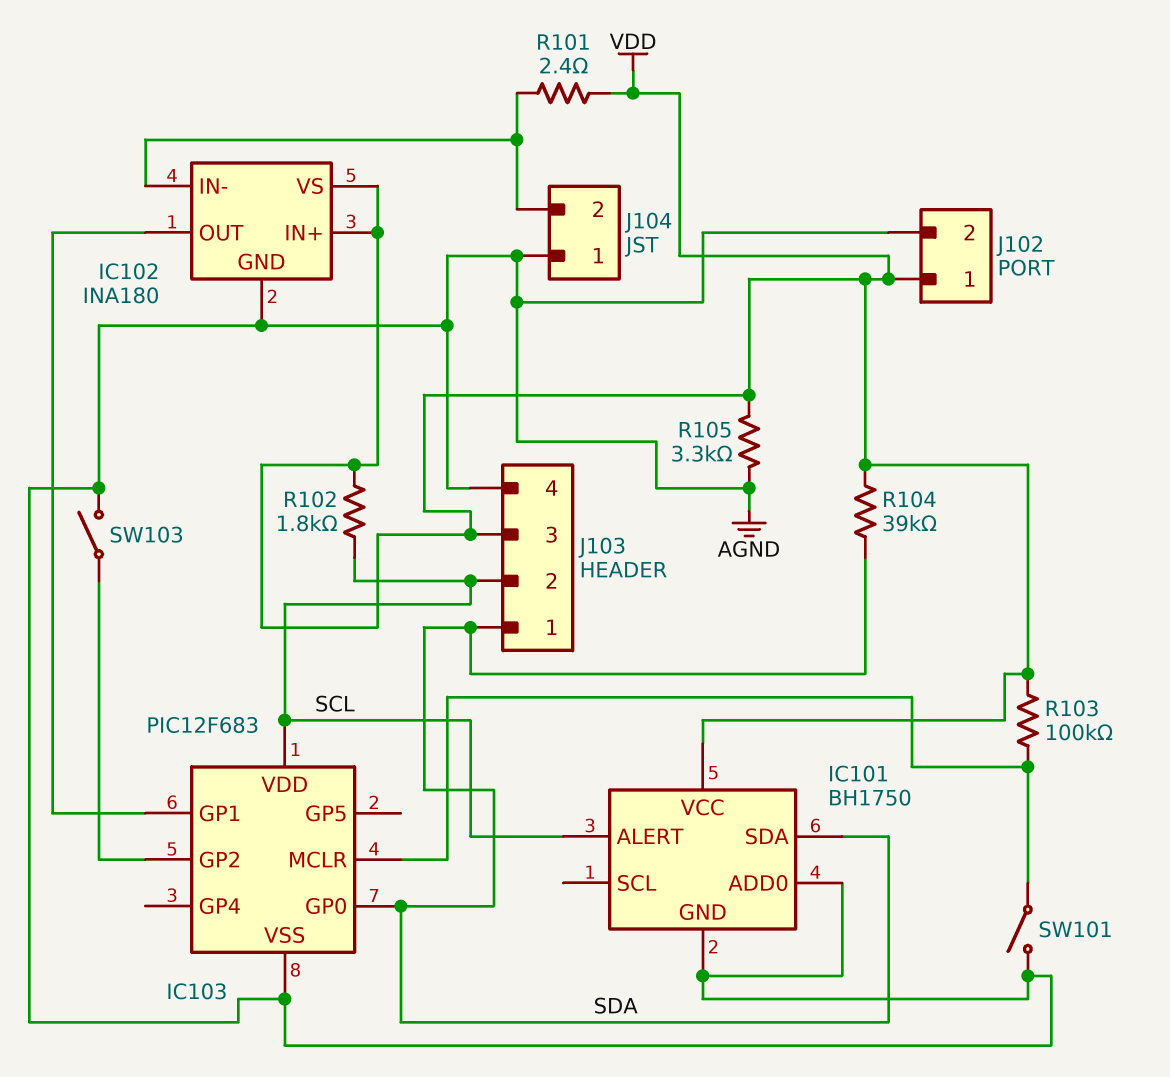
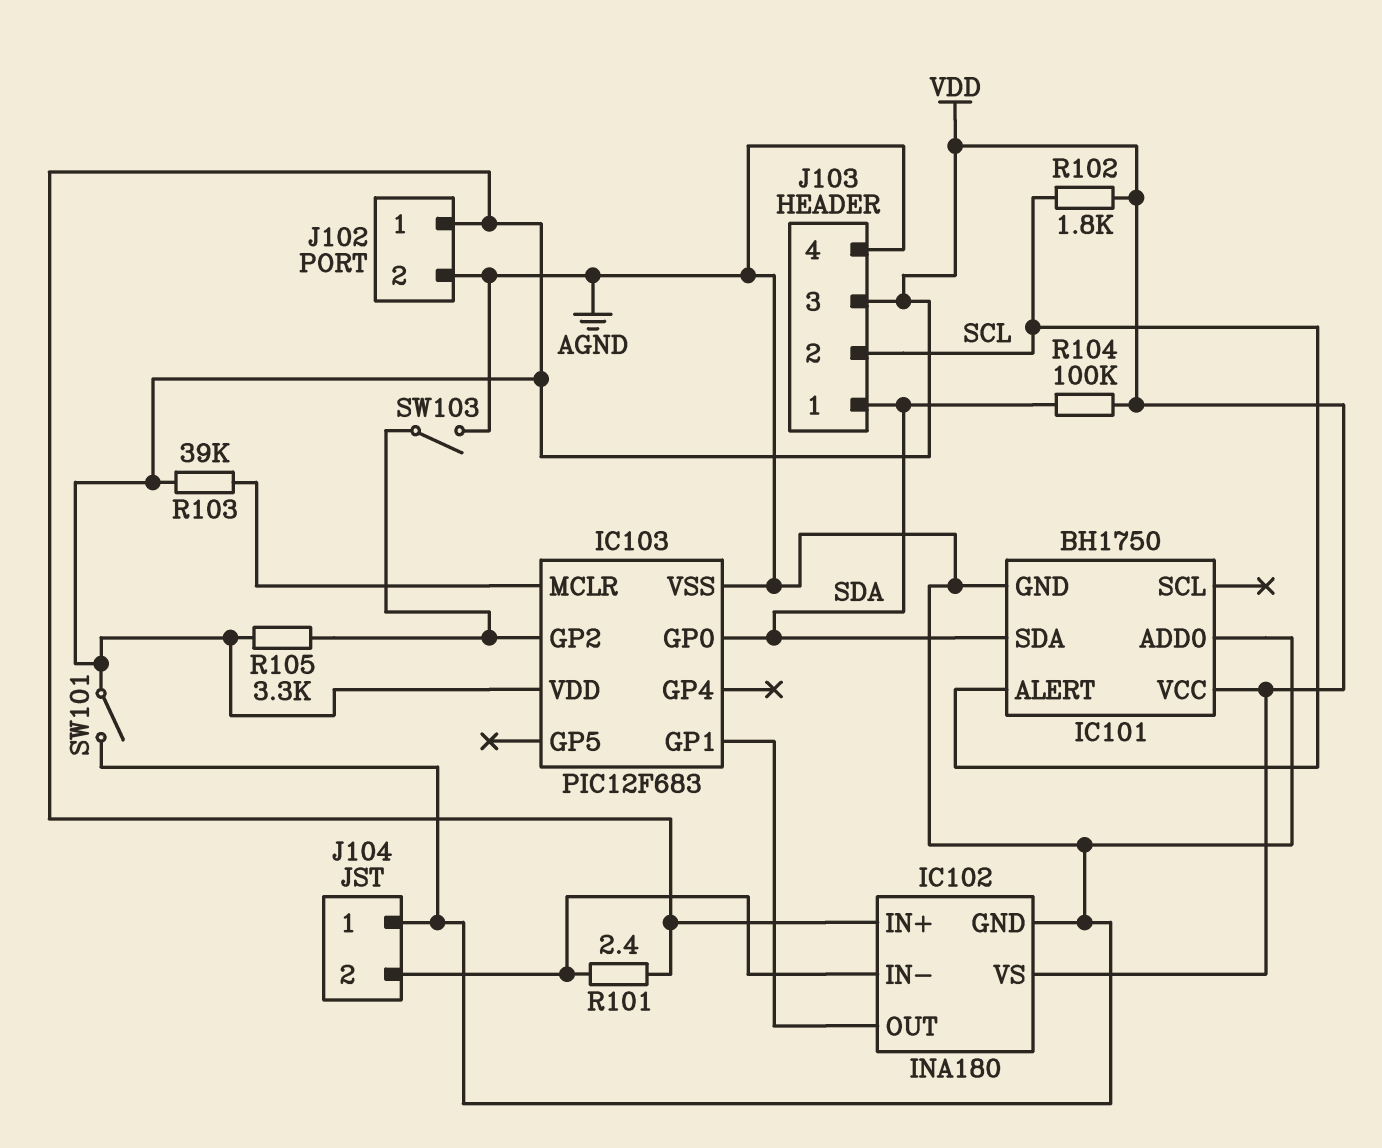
IC103 pin VDD: SCL -> VDD
R103: 100k (IC103/MCLR, VDD) -> 39k (IC103/MCLR, VDD)
R104: 39k (SDA, VDD) -> 100k (SDA, VDD)
R105: 3.3k (AGND, VDD) -> 3.3k (IC103/GP2, VDD)
SW101: switch (AGND, IC103/MCLR) -> switch (AGND, VDD)

